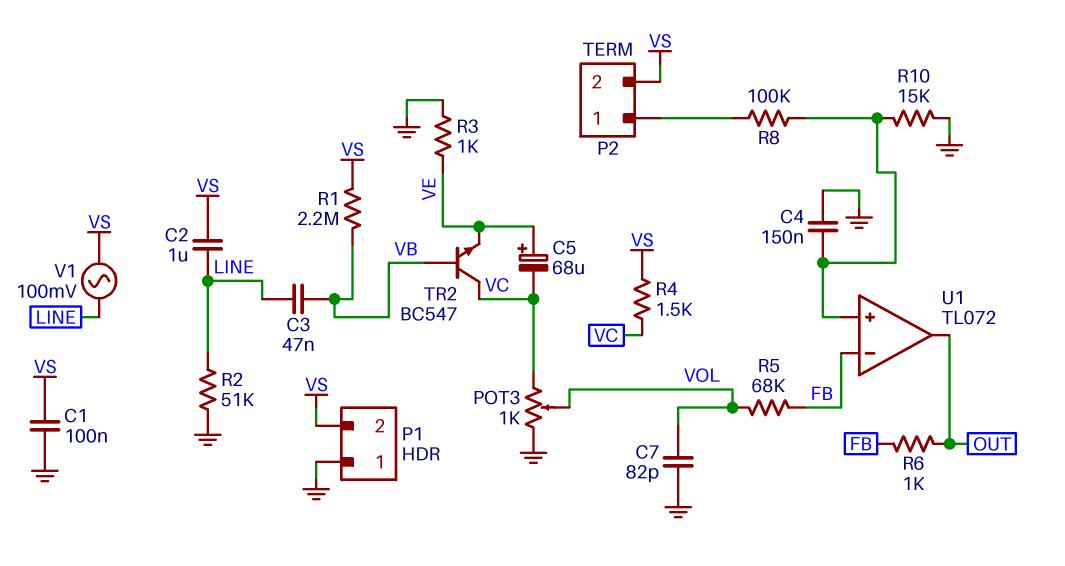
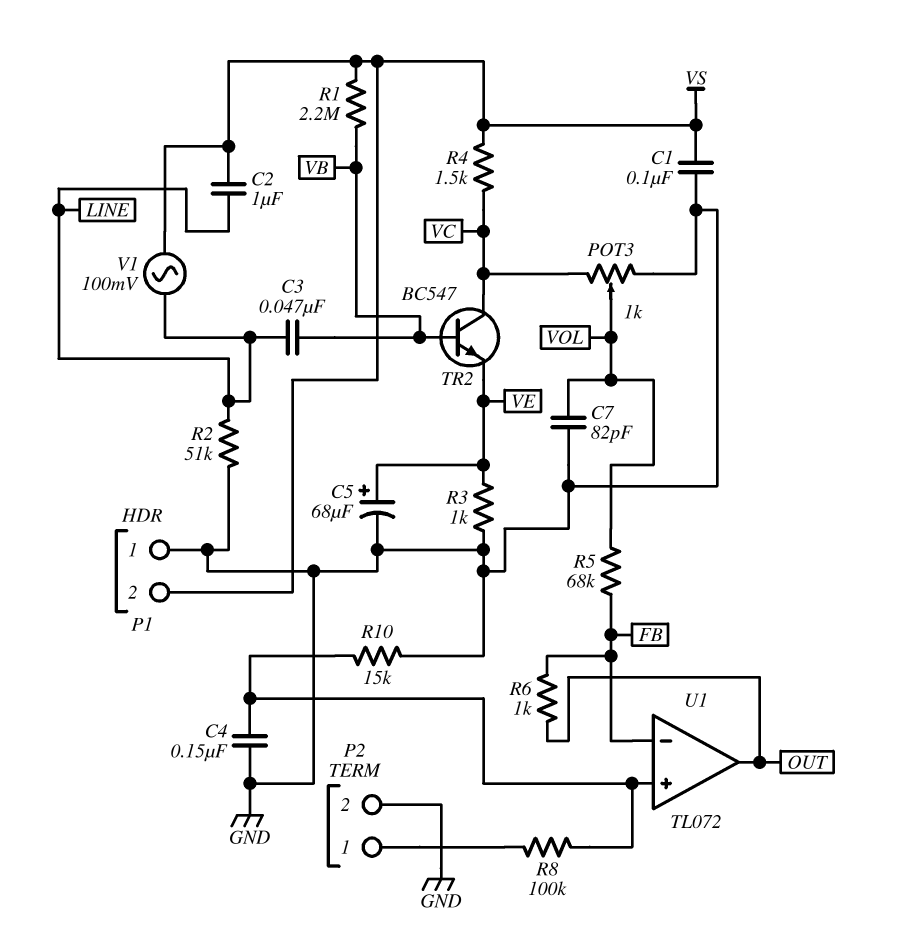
C5: 68uF (plus VE, minus VC) -> 68uF (plus VE, minus GND)
P2 pin 2: VS -> GND

